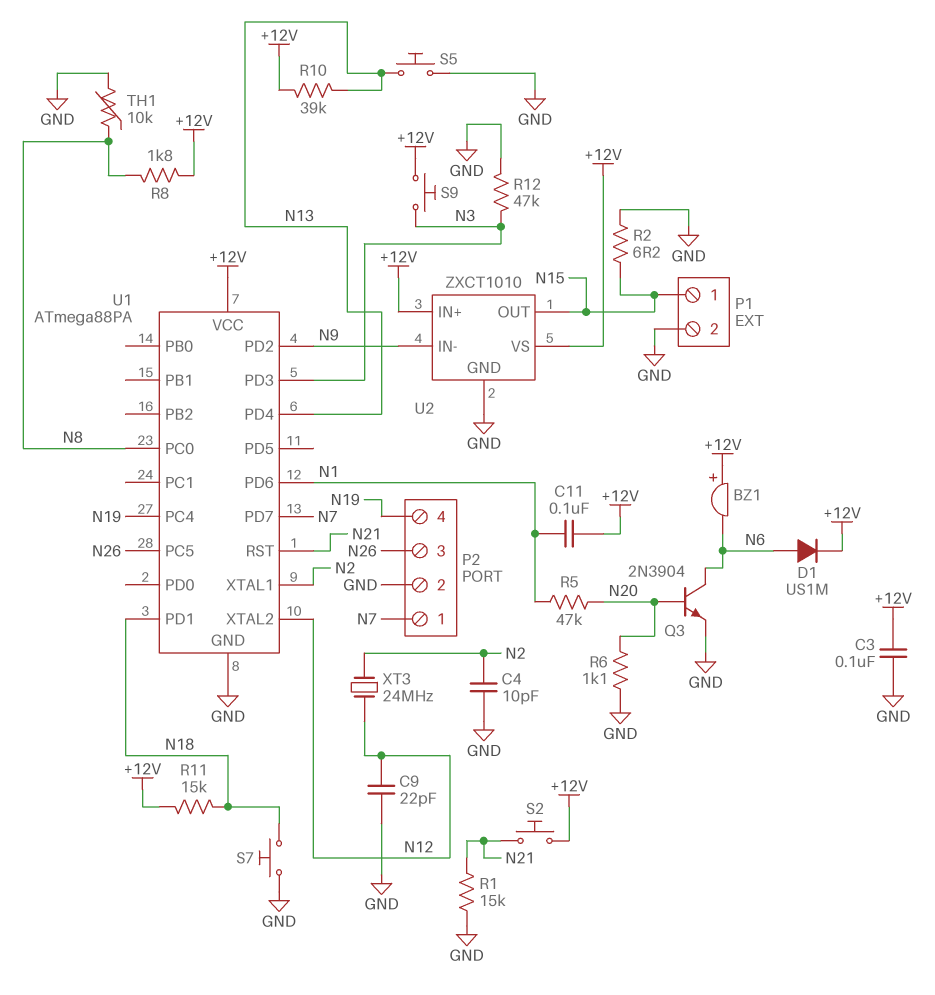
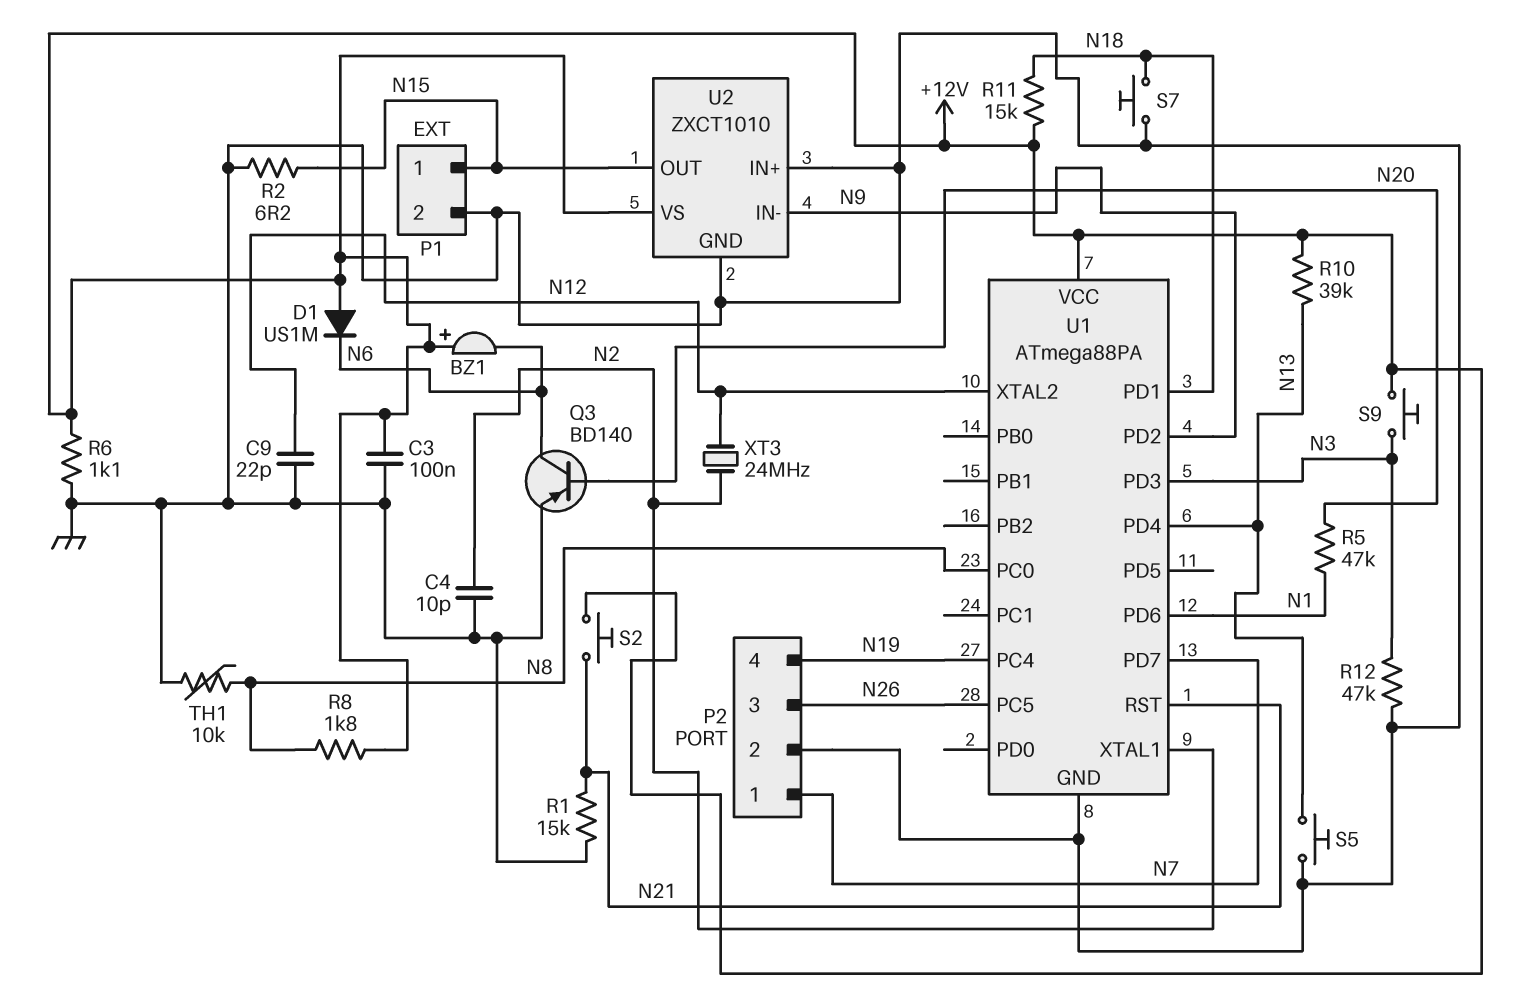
C11: 100nF (+12V, N1) -> none
D1: diode US1M (A N6, K +12V) -> diode US1M (A +12V, K N6)
Q3: NPN 2N3904 (B N20, C N6, E GND) -> PNP BD140 (B N20, C N6, E GND)
R6: 1.1k (GND, N20) -> 1.1k (+12V, GND)
U2 pin IN+: +12V -> GND

